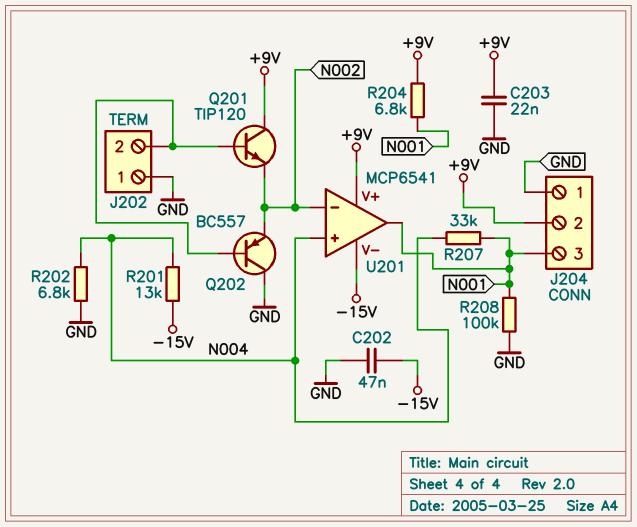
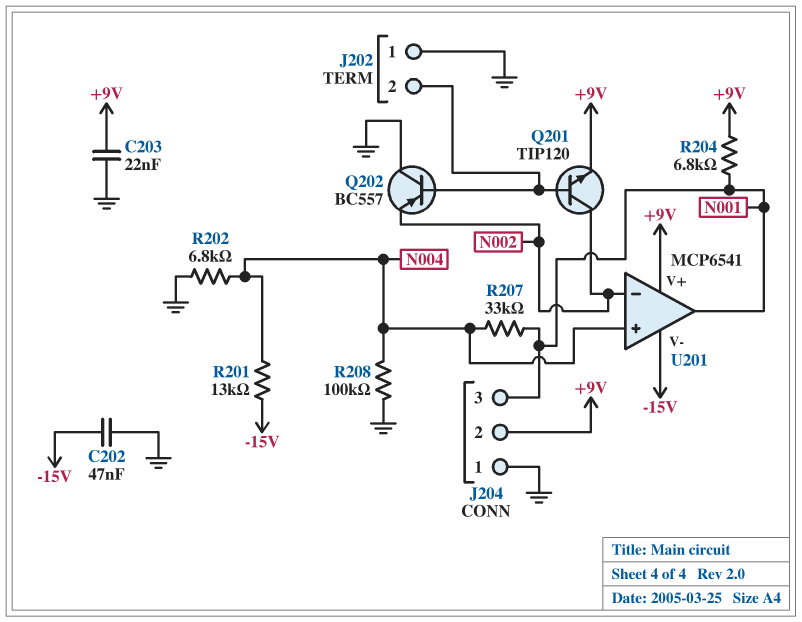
Q201: NPN TIP120 (B J202/2, C +9V, E N002) -> NPN TIP120 (B J202/2, C N002, E +9V)
R208: 100k (GND, N001) -> 100k (GND, N004)

